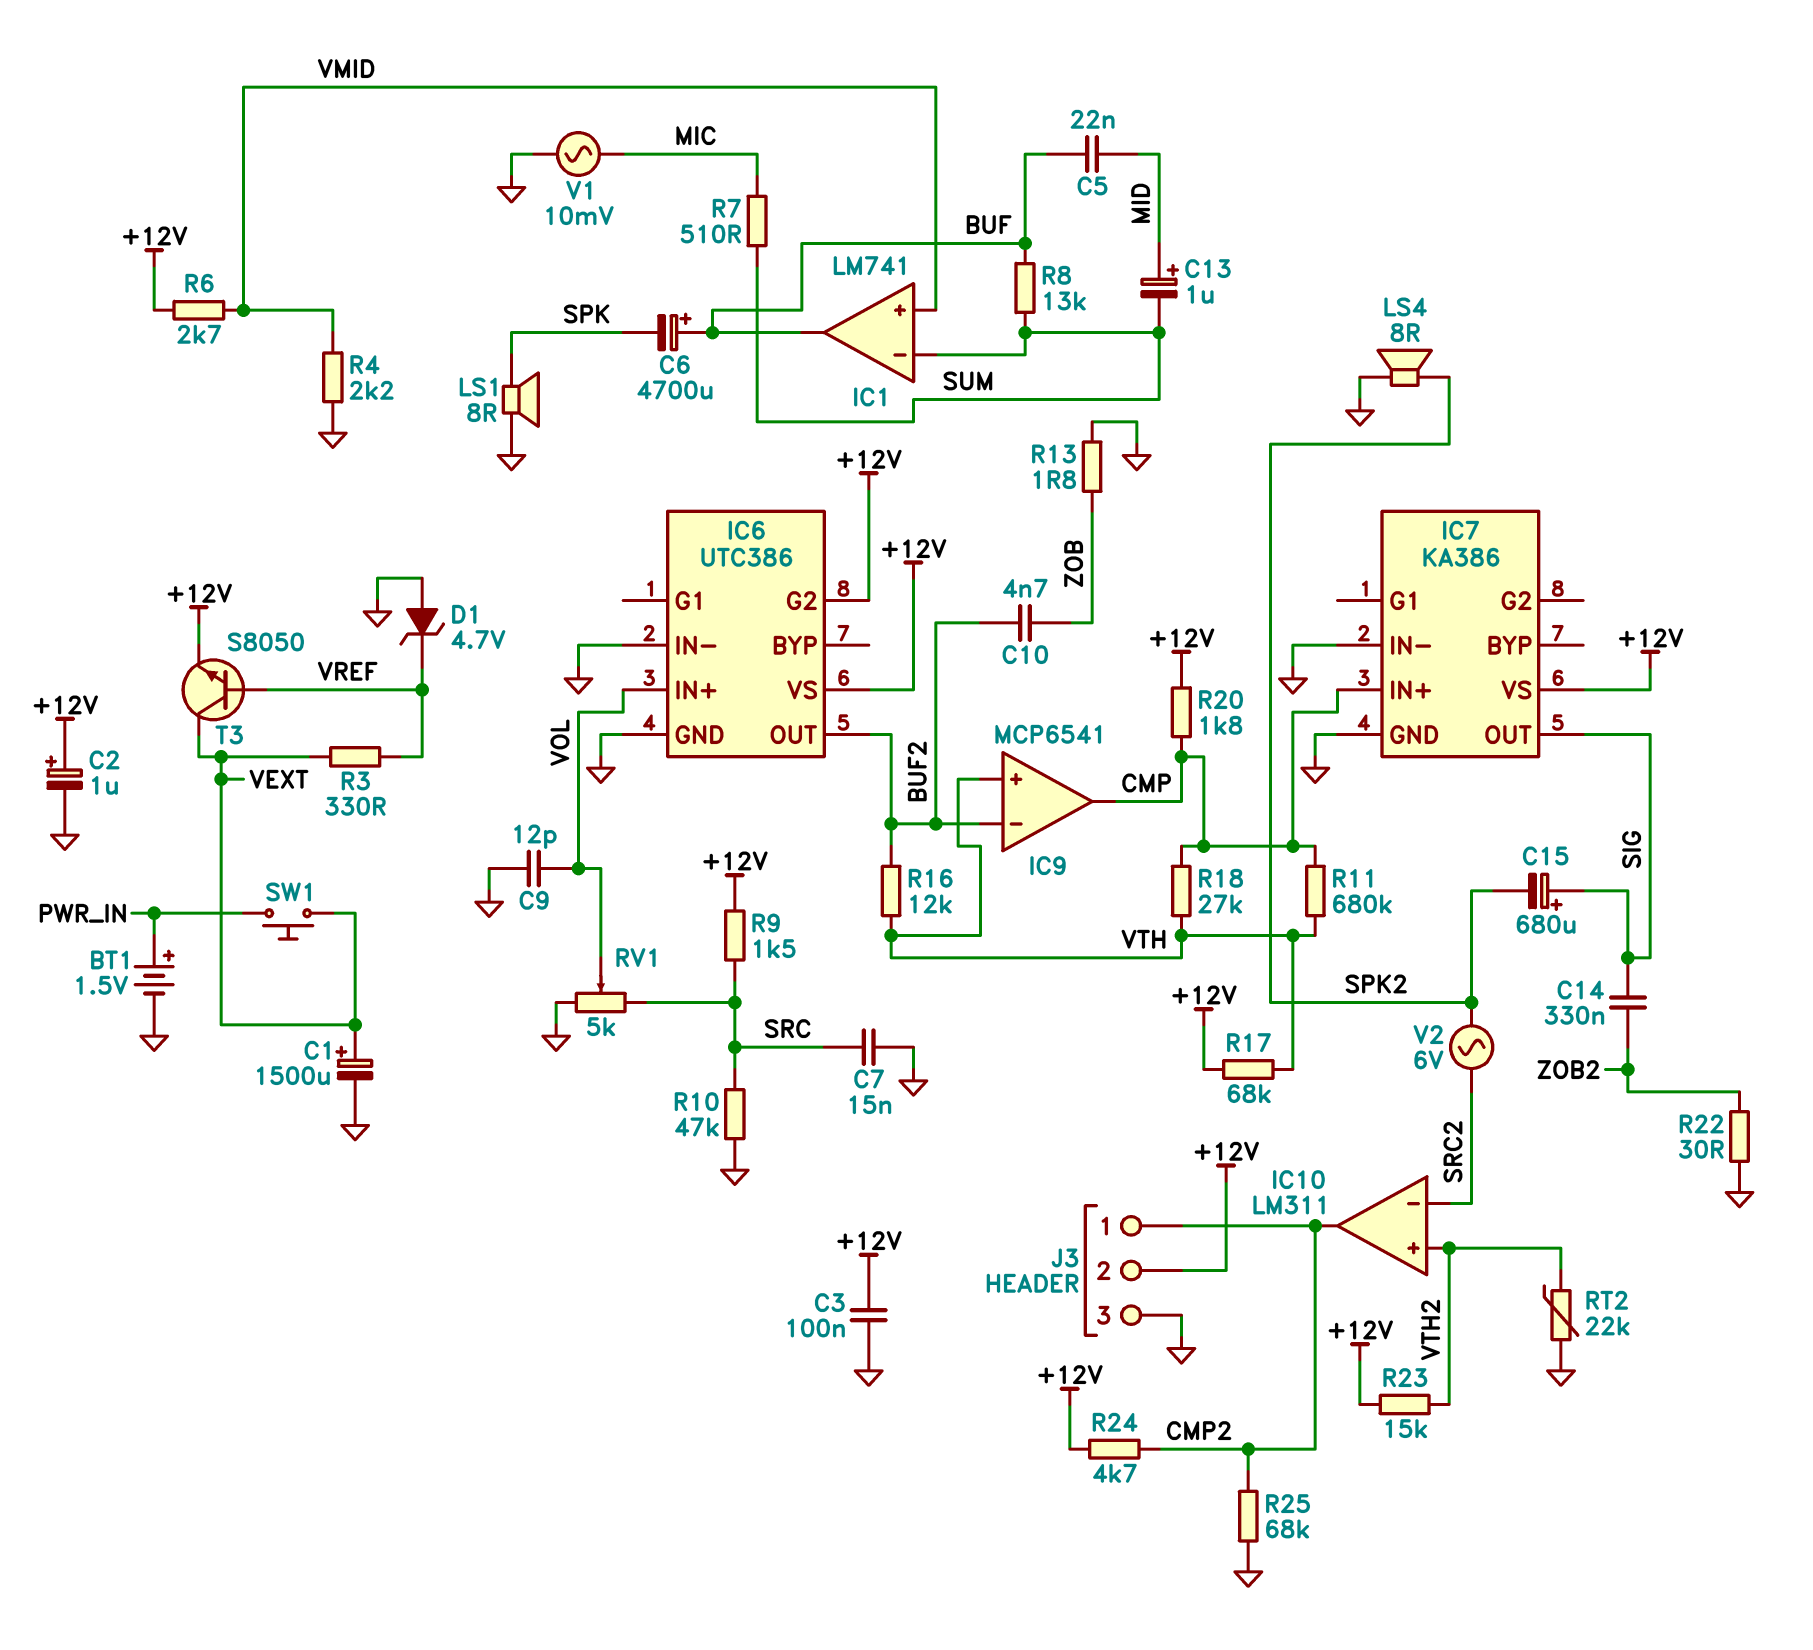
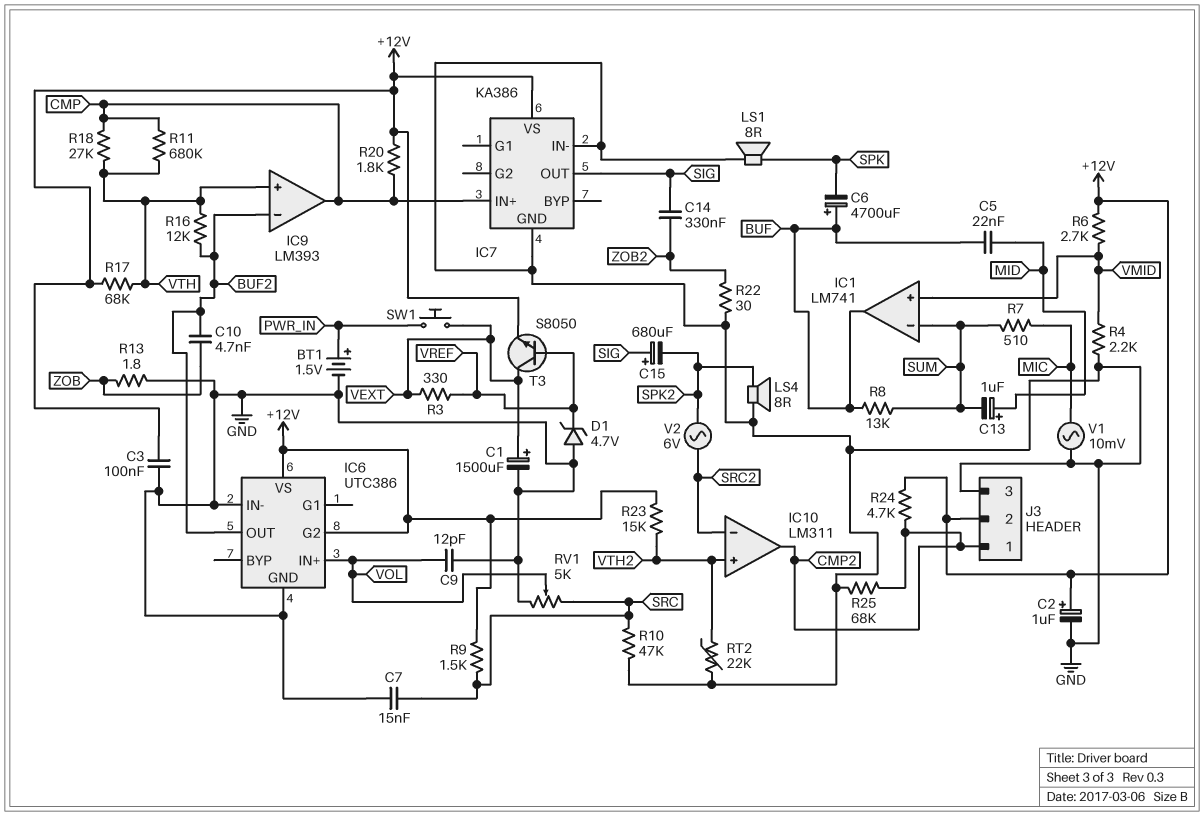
IC9: MCP6541 -> LM393

